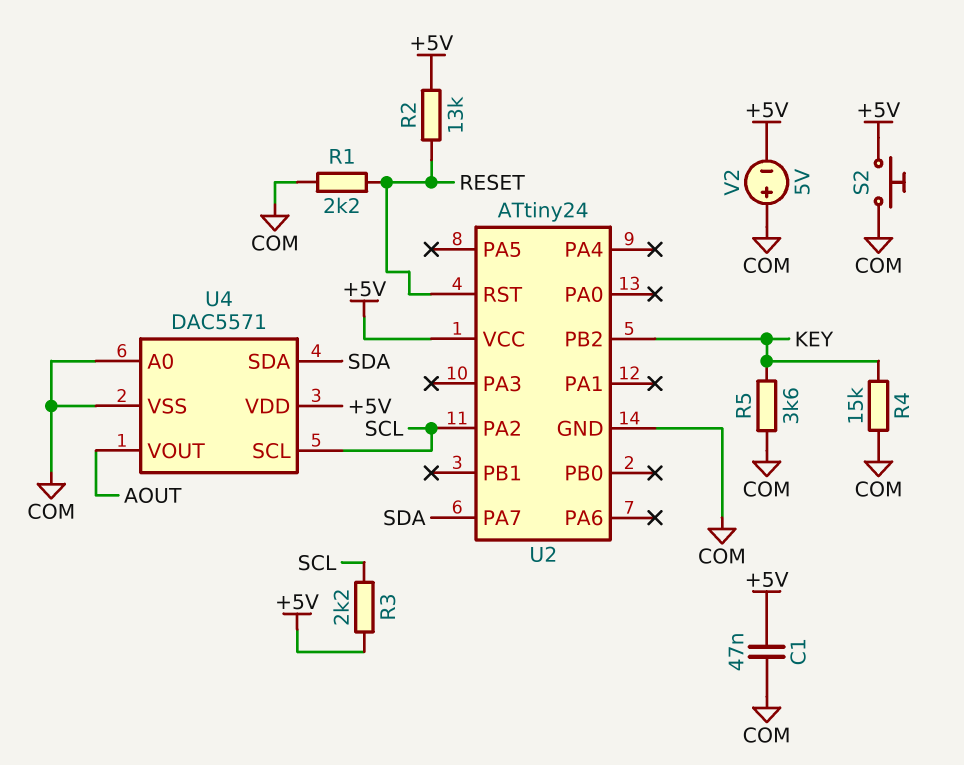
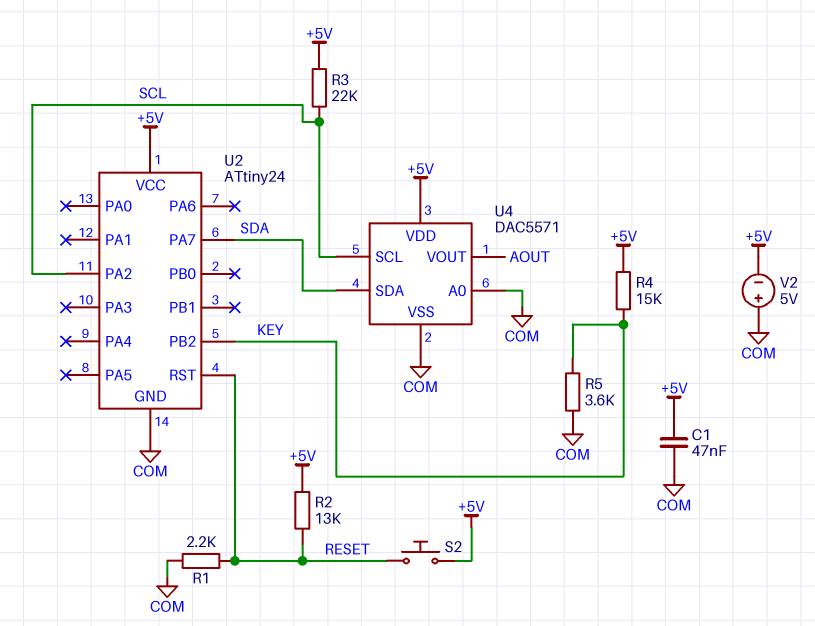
R3: 2.2k (+5V, SCL) -> 22k (+5V, SCL)
R4: 15k (COM, KEY) -> 15k (+5V, KEY)
S2: button (+5V, COM) -> button (+5V, RESET)

